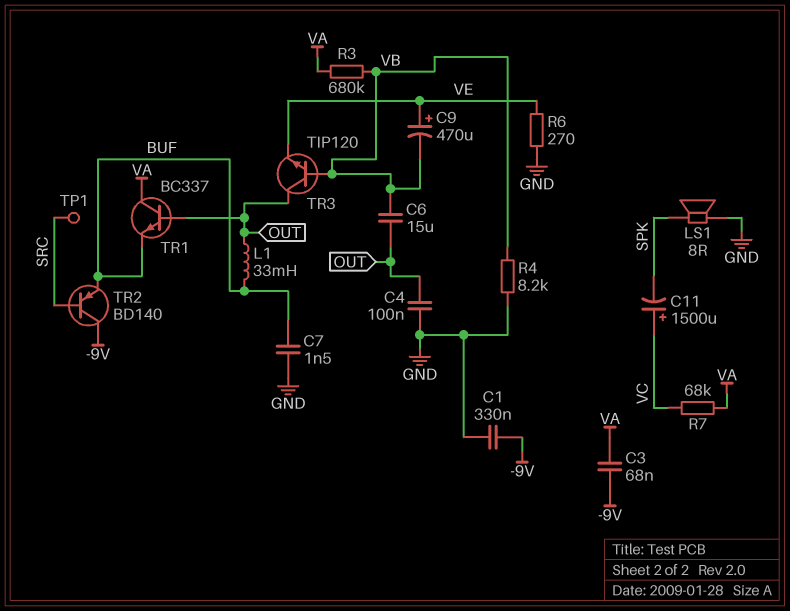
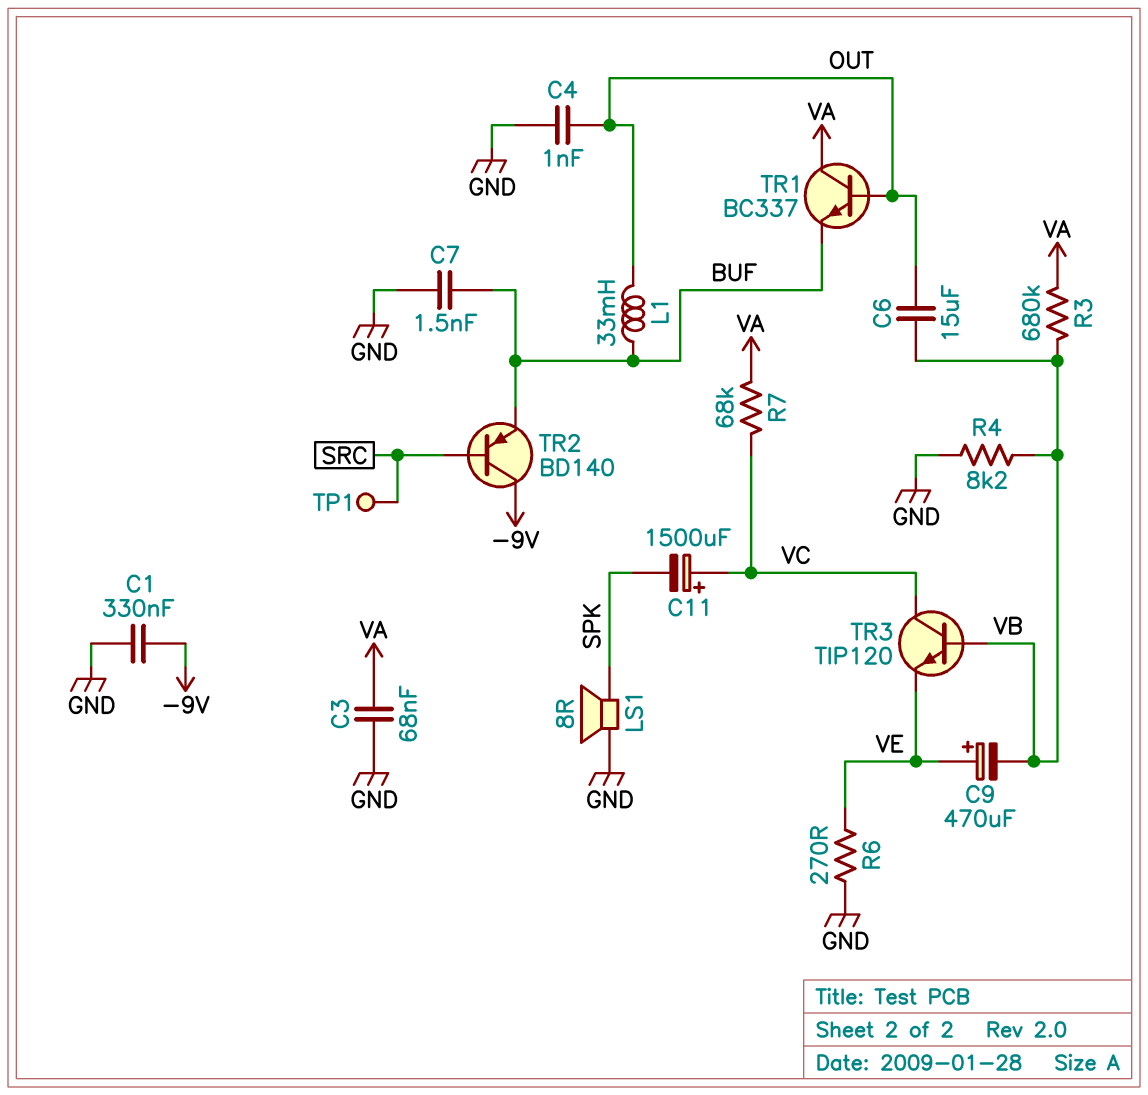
C3: 68nF (-9V, VA) -> 68nF (GND, VA)
C4: 100nF (GND, OUT) -> 1nF (GND, OUT)
TR3: NPN TIP120 (B VB, C OUT, E VE) -> NPN TIP120 (B VB, C VC, E VE)

